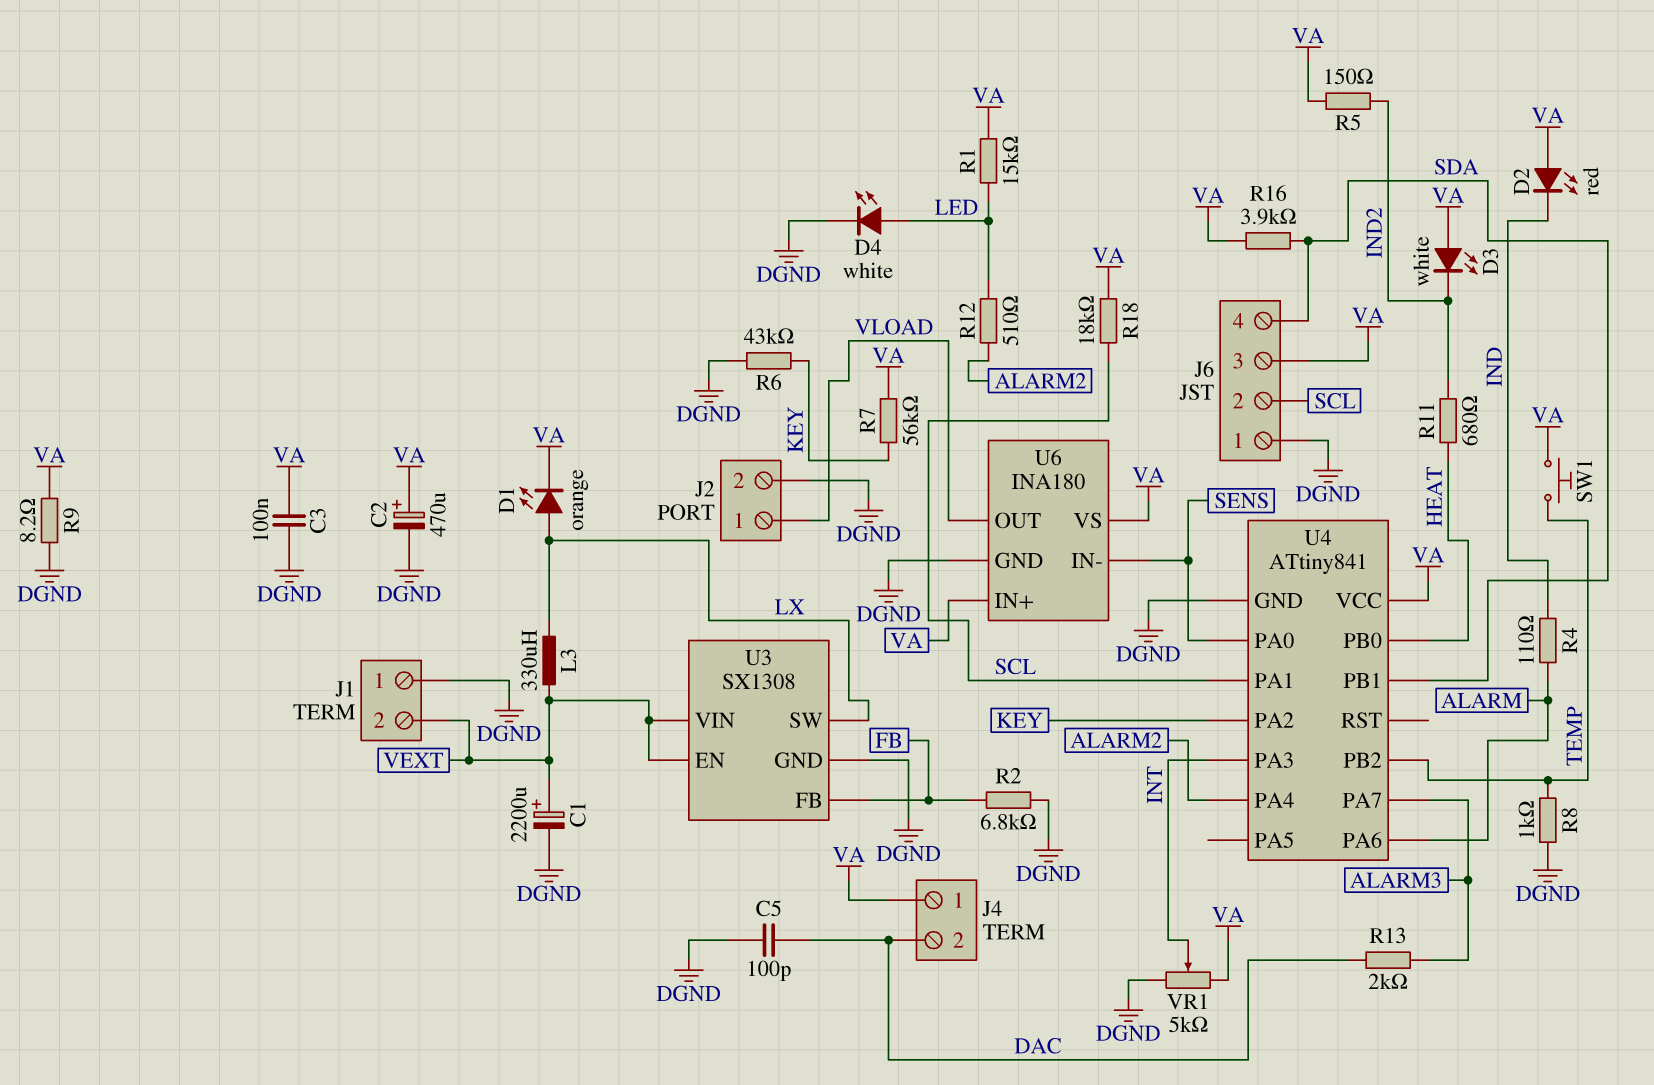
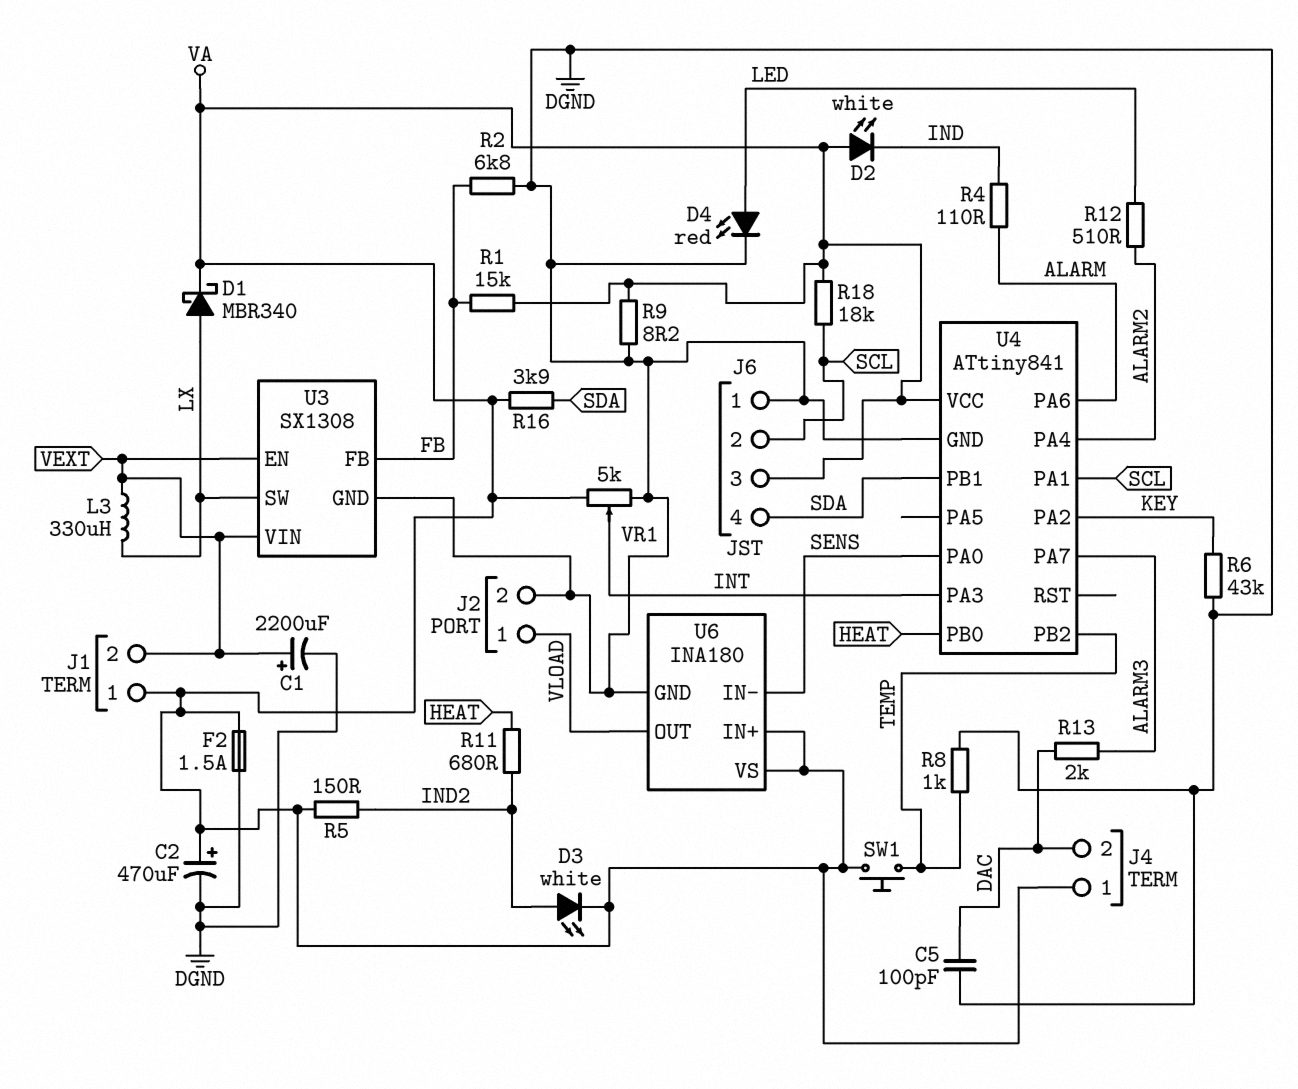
C3: 100nF (DGND, VA) -> none
D1: LED orange (A LX, K VA) -> schottky MBR340 (A LX, K VA)
D2: LED red (A VA, K IND) -> LED white (A VA, K IND)
D3: LED white (A VA, K IND2) -> LED white (A IND2, K VA)
D4: LED white (A LED, K DGND) -> LED red (A LED, K DGND)
F2: none -> 1.5A (DGND, VA)
J1 pin 1: DGND -> VA
R1: 15k (LED, VA) -> 15k (FB, VA)
R7: 56k (KEY, VA) -> none

